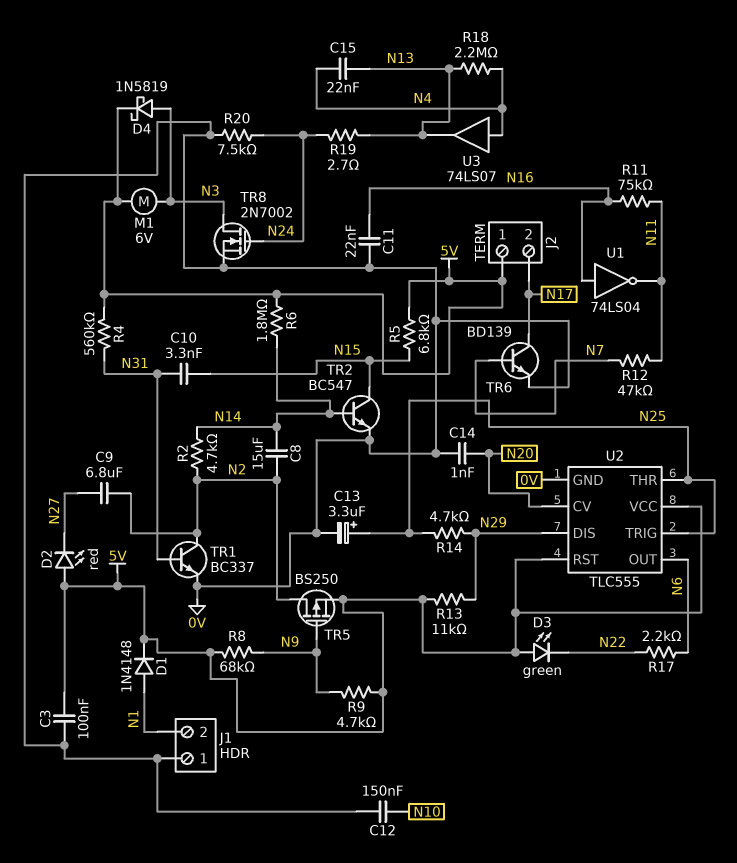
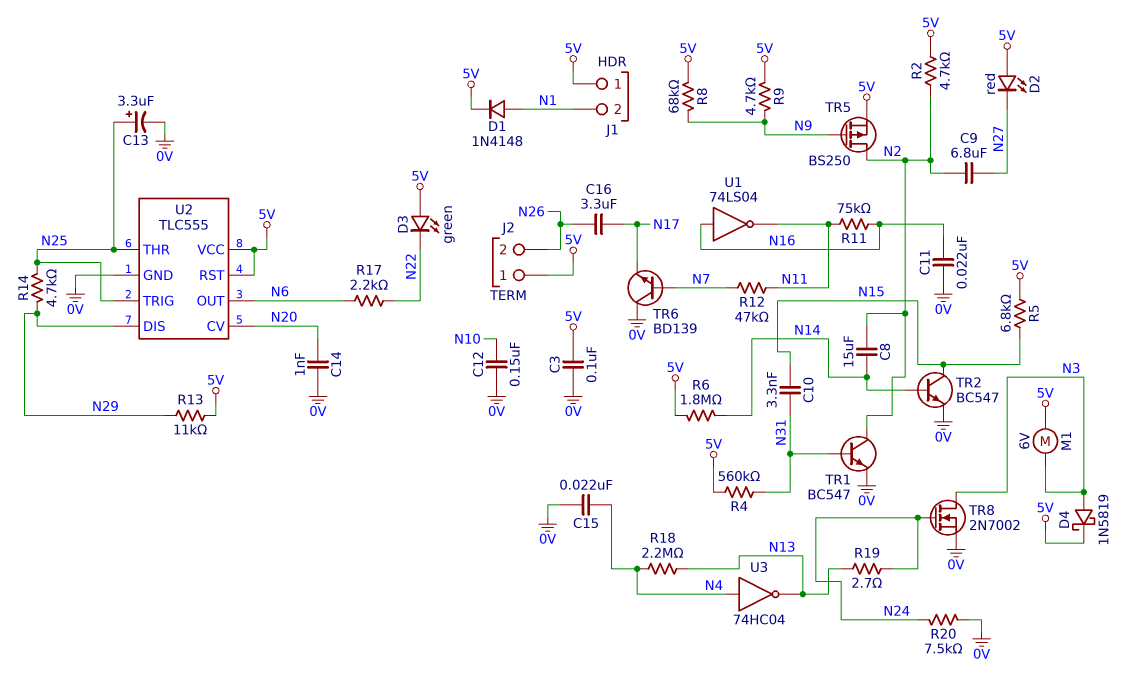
C15: 22nF (N4, N13) -> 22nF (0V, N4)
C16: none -> 3.3uF (N17, N26)
J1 pin 1: 0V -> 5V
J2 pin 2: N17 -> N26
R2: 4.7k (N2, N14) -> 4.7k (5V, N2)
TR1: NPN BC337 (B N31, C N2, E 0V) -> NPN BC547 (B N31, C N2, E 0V)
TR6: NPN BD139 (B N7, C N17, E 0V) -> NPN BD139 (B N7, C 0V, E N17)
U3: buffer 74LS07 (in N4, out N13) -> NOT 74HC04 (in N4, out N13)

